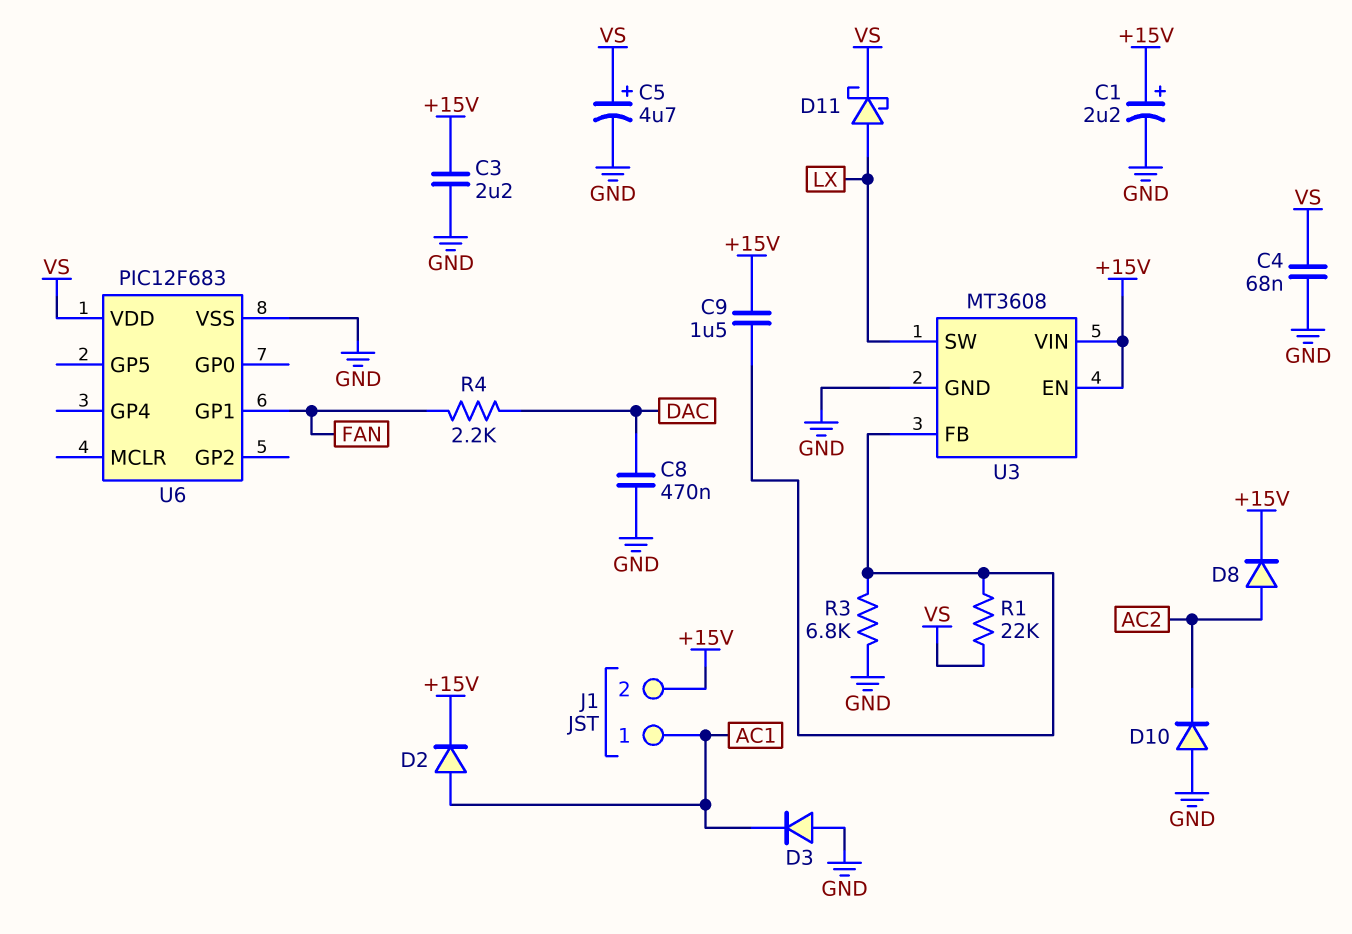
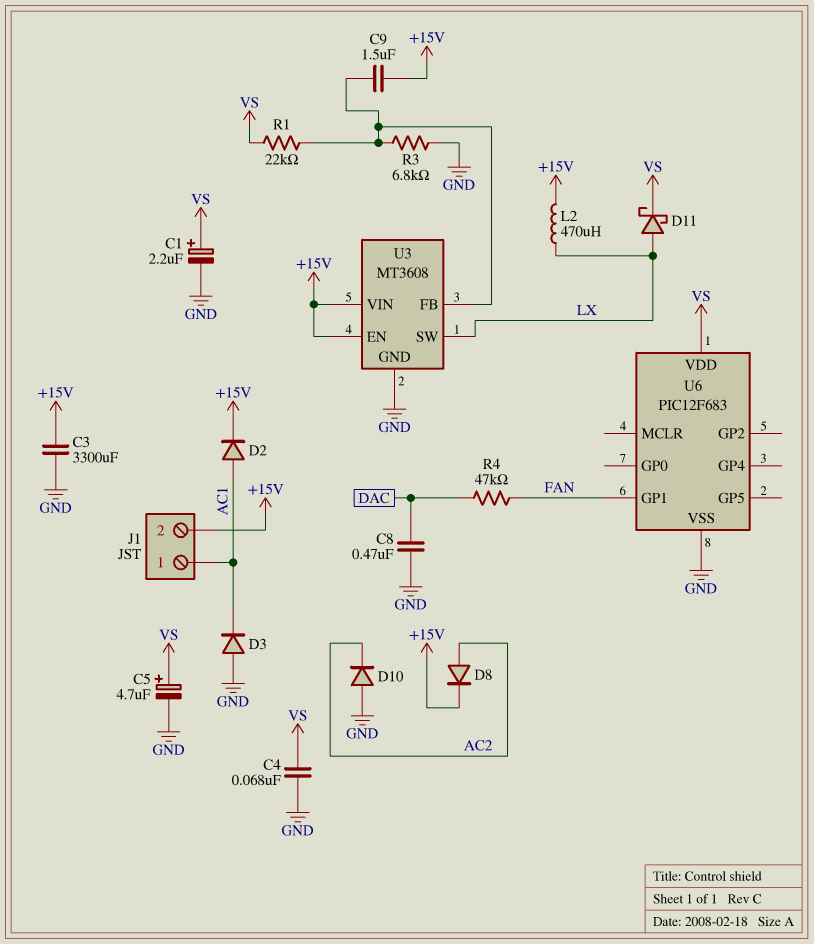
C1: 2.2uF (plus +15V, minus GND) -> 2.2uF (plus VS, minus GND)
C3: 2.2uF (+15V, GND) -> 3300uF (+15V, GND)
L2: none -> 470uH (+15V, LX)
R4: 2.2k (DAC, FAN) -> 47k (DAC, FAN)

